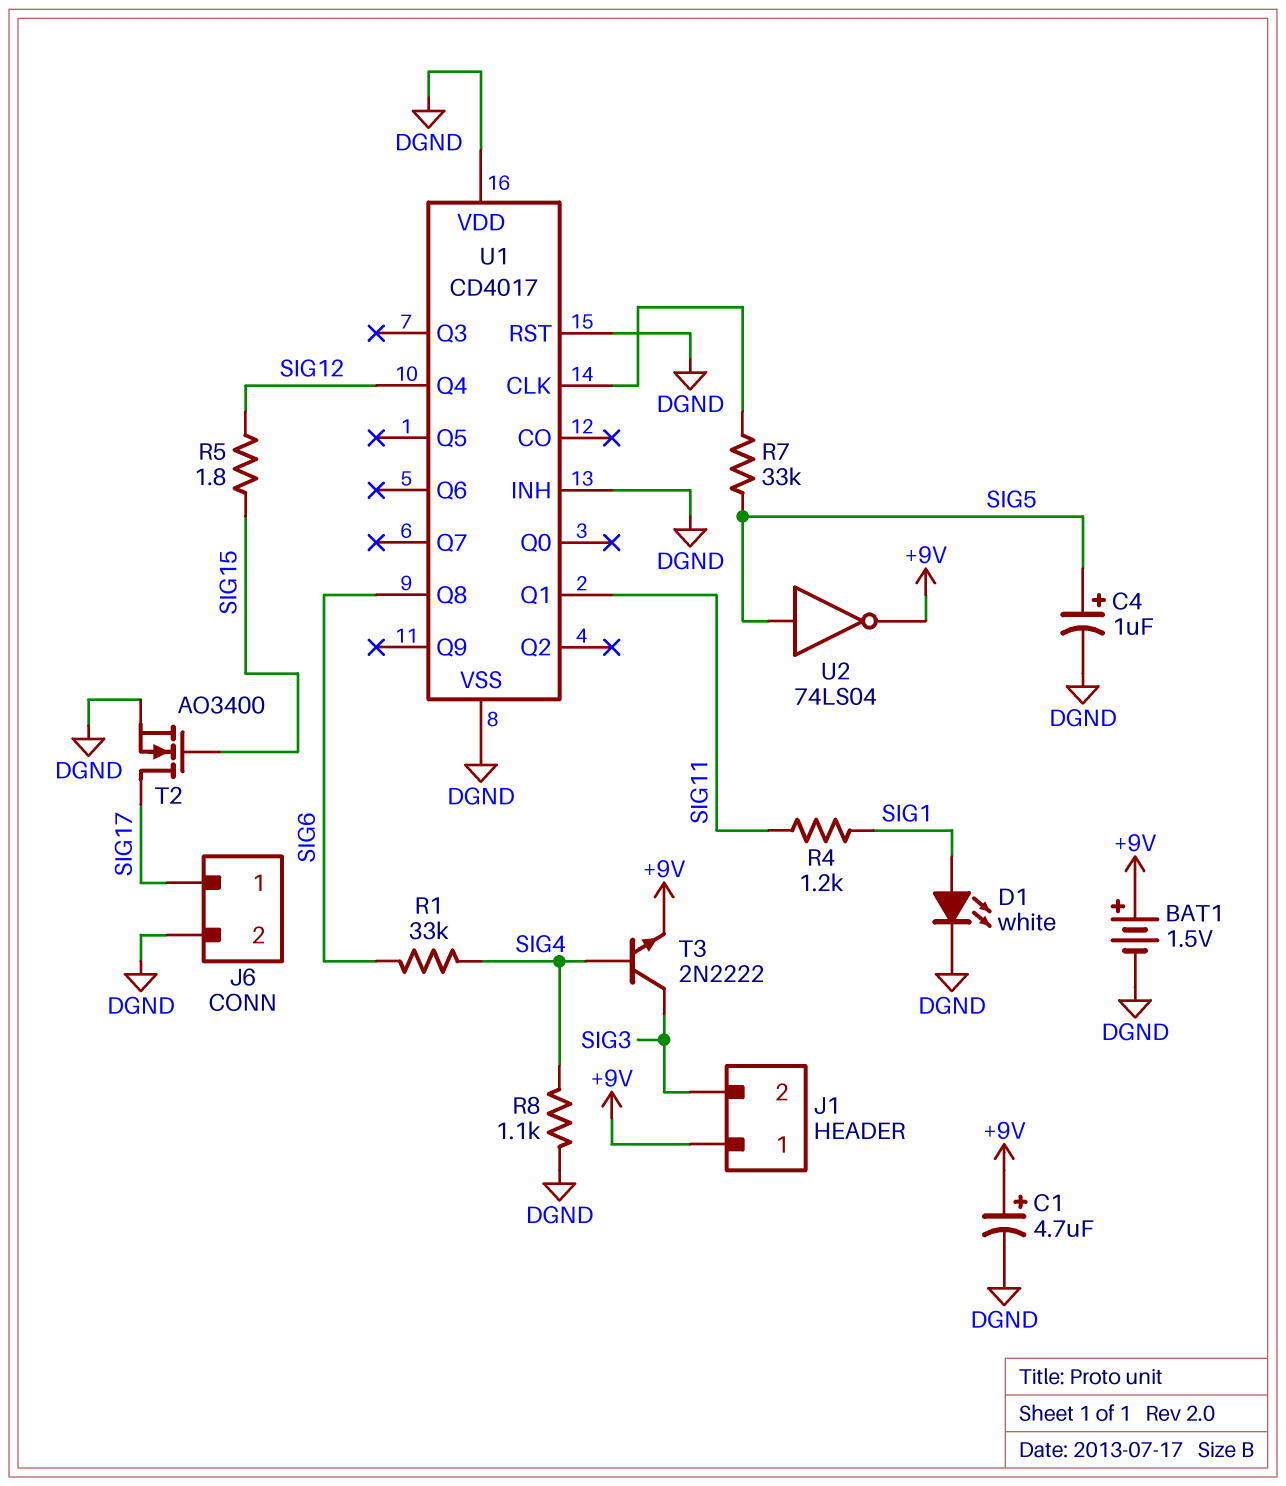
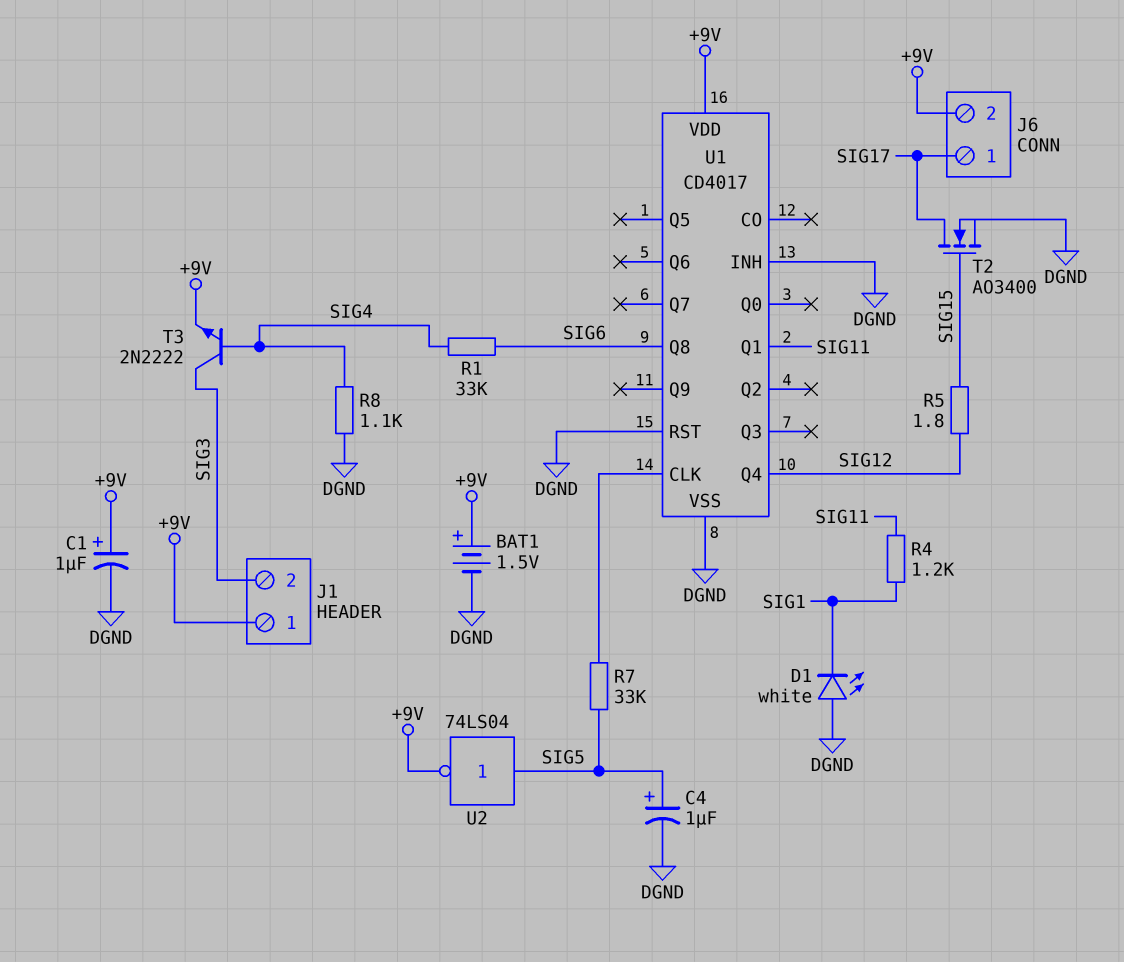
C1: 4.7uF (plus +9V, minus DGND) -> 1uF (plus +9V, minus DGND)
D1: LED white (A SIG1, K DGND) -> LED white (A DGND, K SIG1)
J6 pin 2: DGND -> +9V
U1 pin VDD: DGND -> +9V

